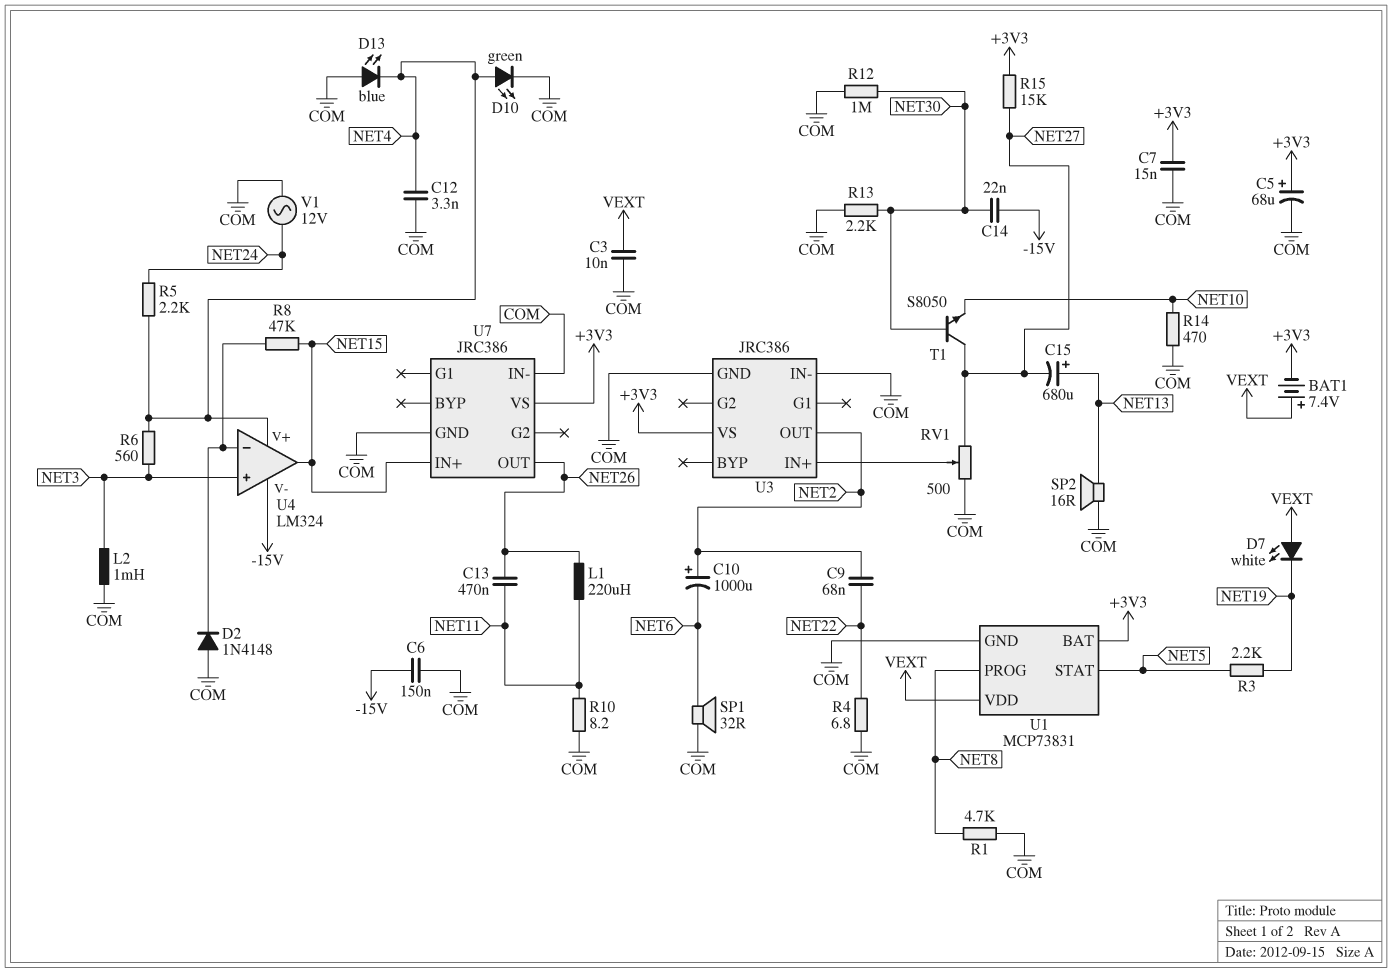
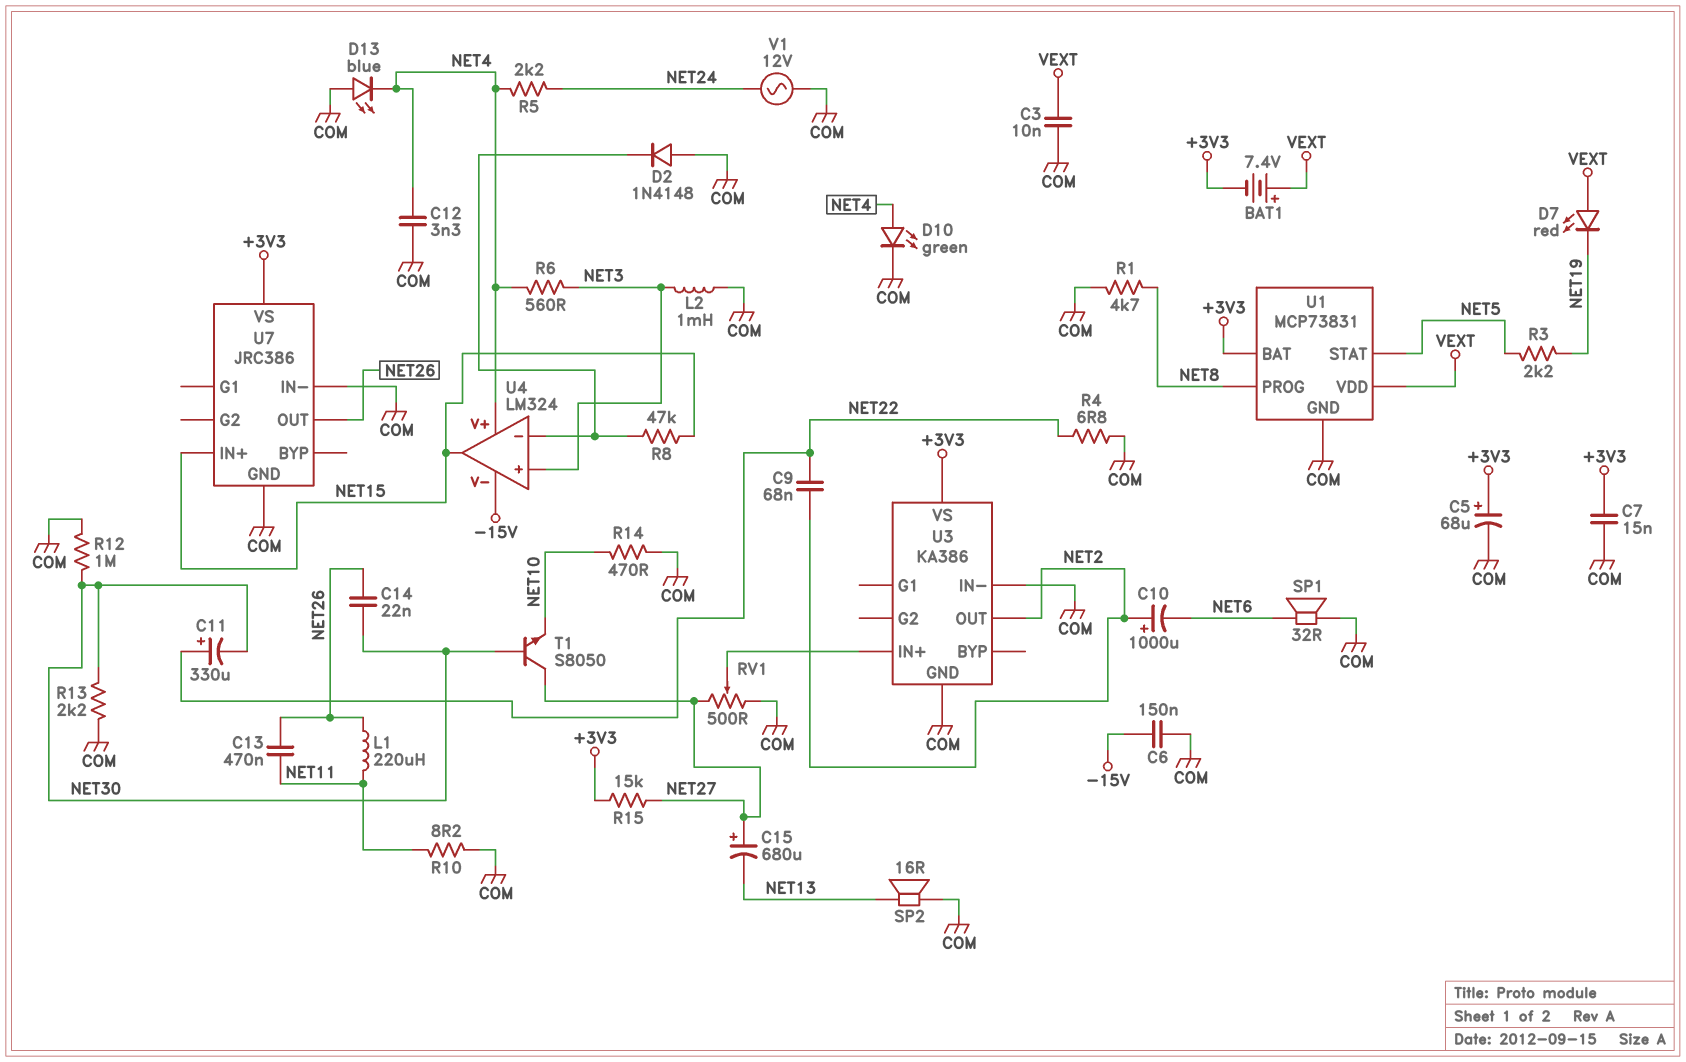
C11: none -> 330uF (plus NET22, minus NET30)
C14: 22nF (-15V, NET30) -> 22nF (NET26, NET30)
C15: 680uF (plus NET13, minus NET27) -> 680uF (plus NET27, minus NET13)
D7: LED white (A VEXT, K NET19) -> LED red (A VEXT, K NET19)
U3: JRC386 -> KA386

